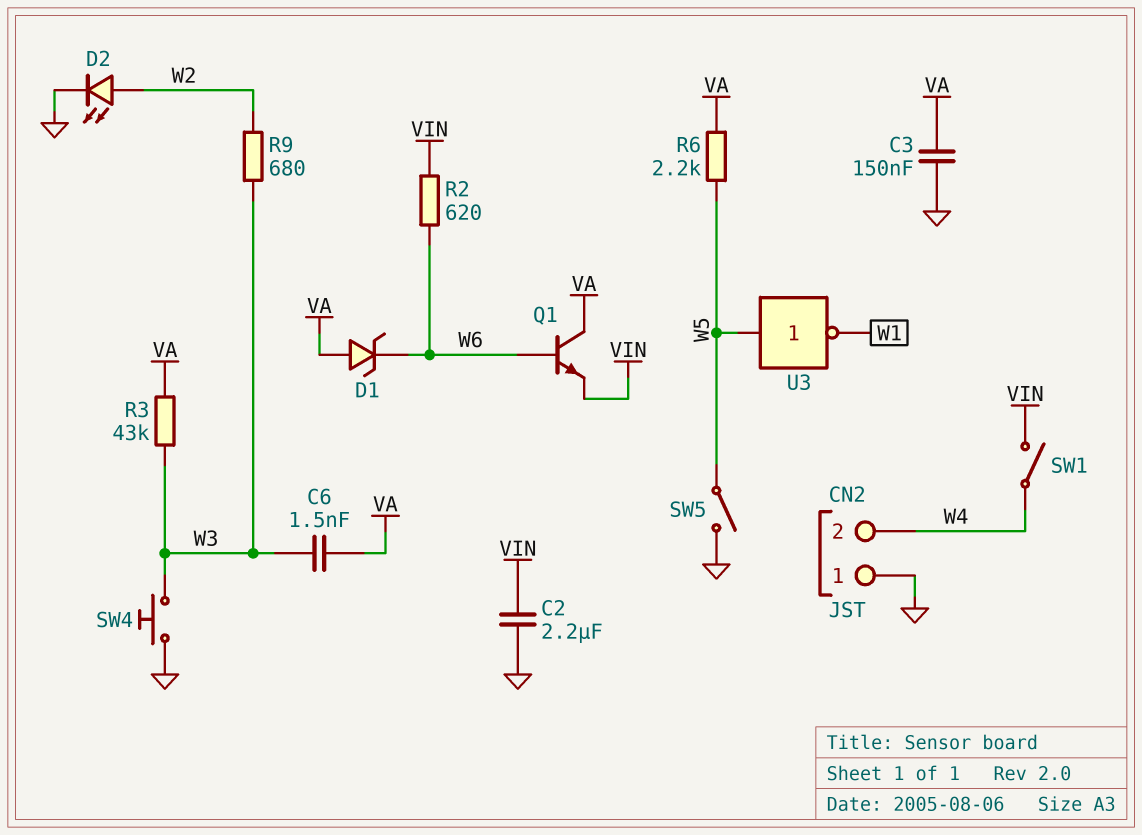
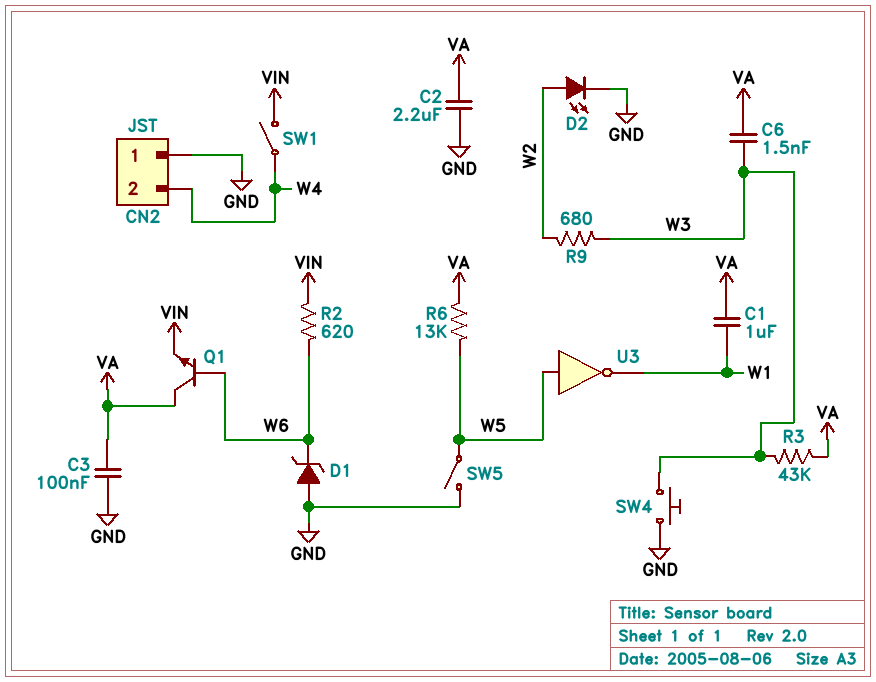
C1: none -> 1uF (VA, W1)
C2: 2.2uF (GND, VIN) -> 2.2uF (GND, VA)
C3: 150nF (GND, VA) -> 100nF (GND, VA)
D1: zener (A VA, K W6) -> zener (A GND, K W6)
R6: 2.2k (VA, W5) -> 13k (VA, W5)

